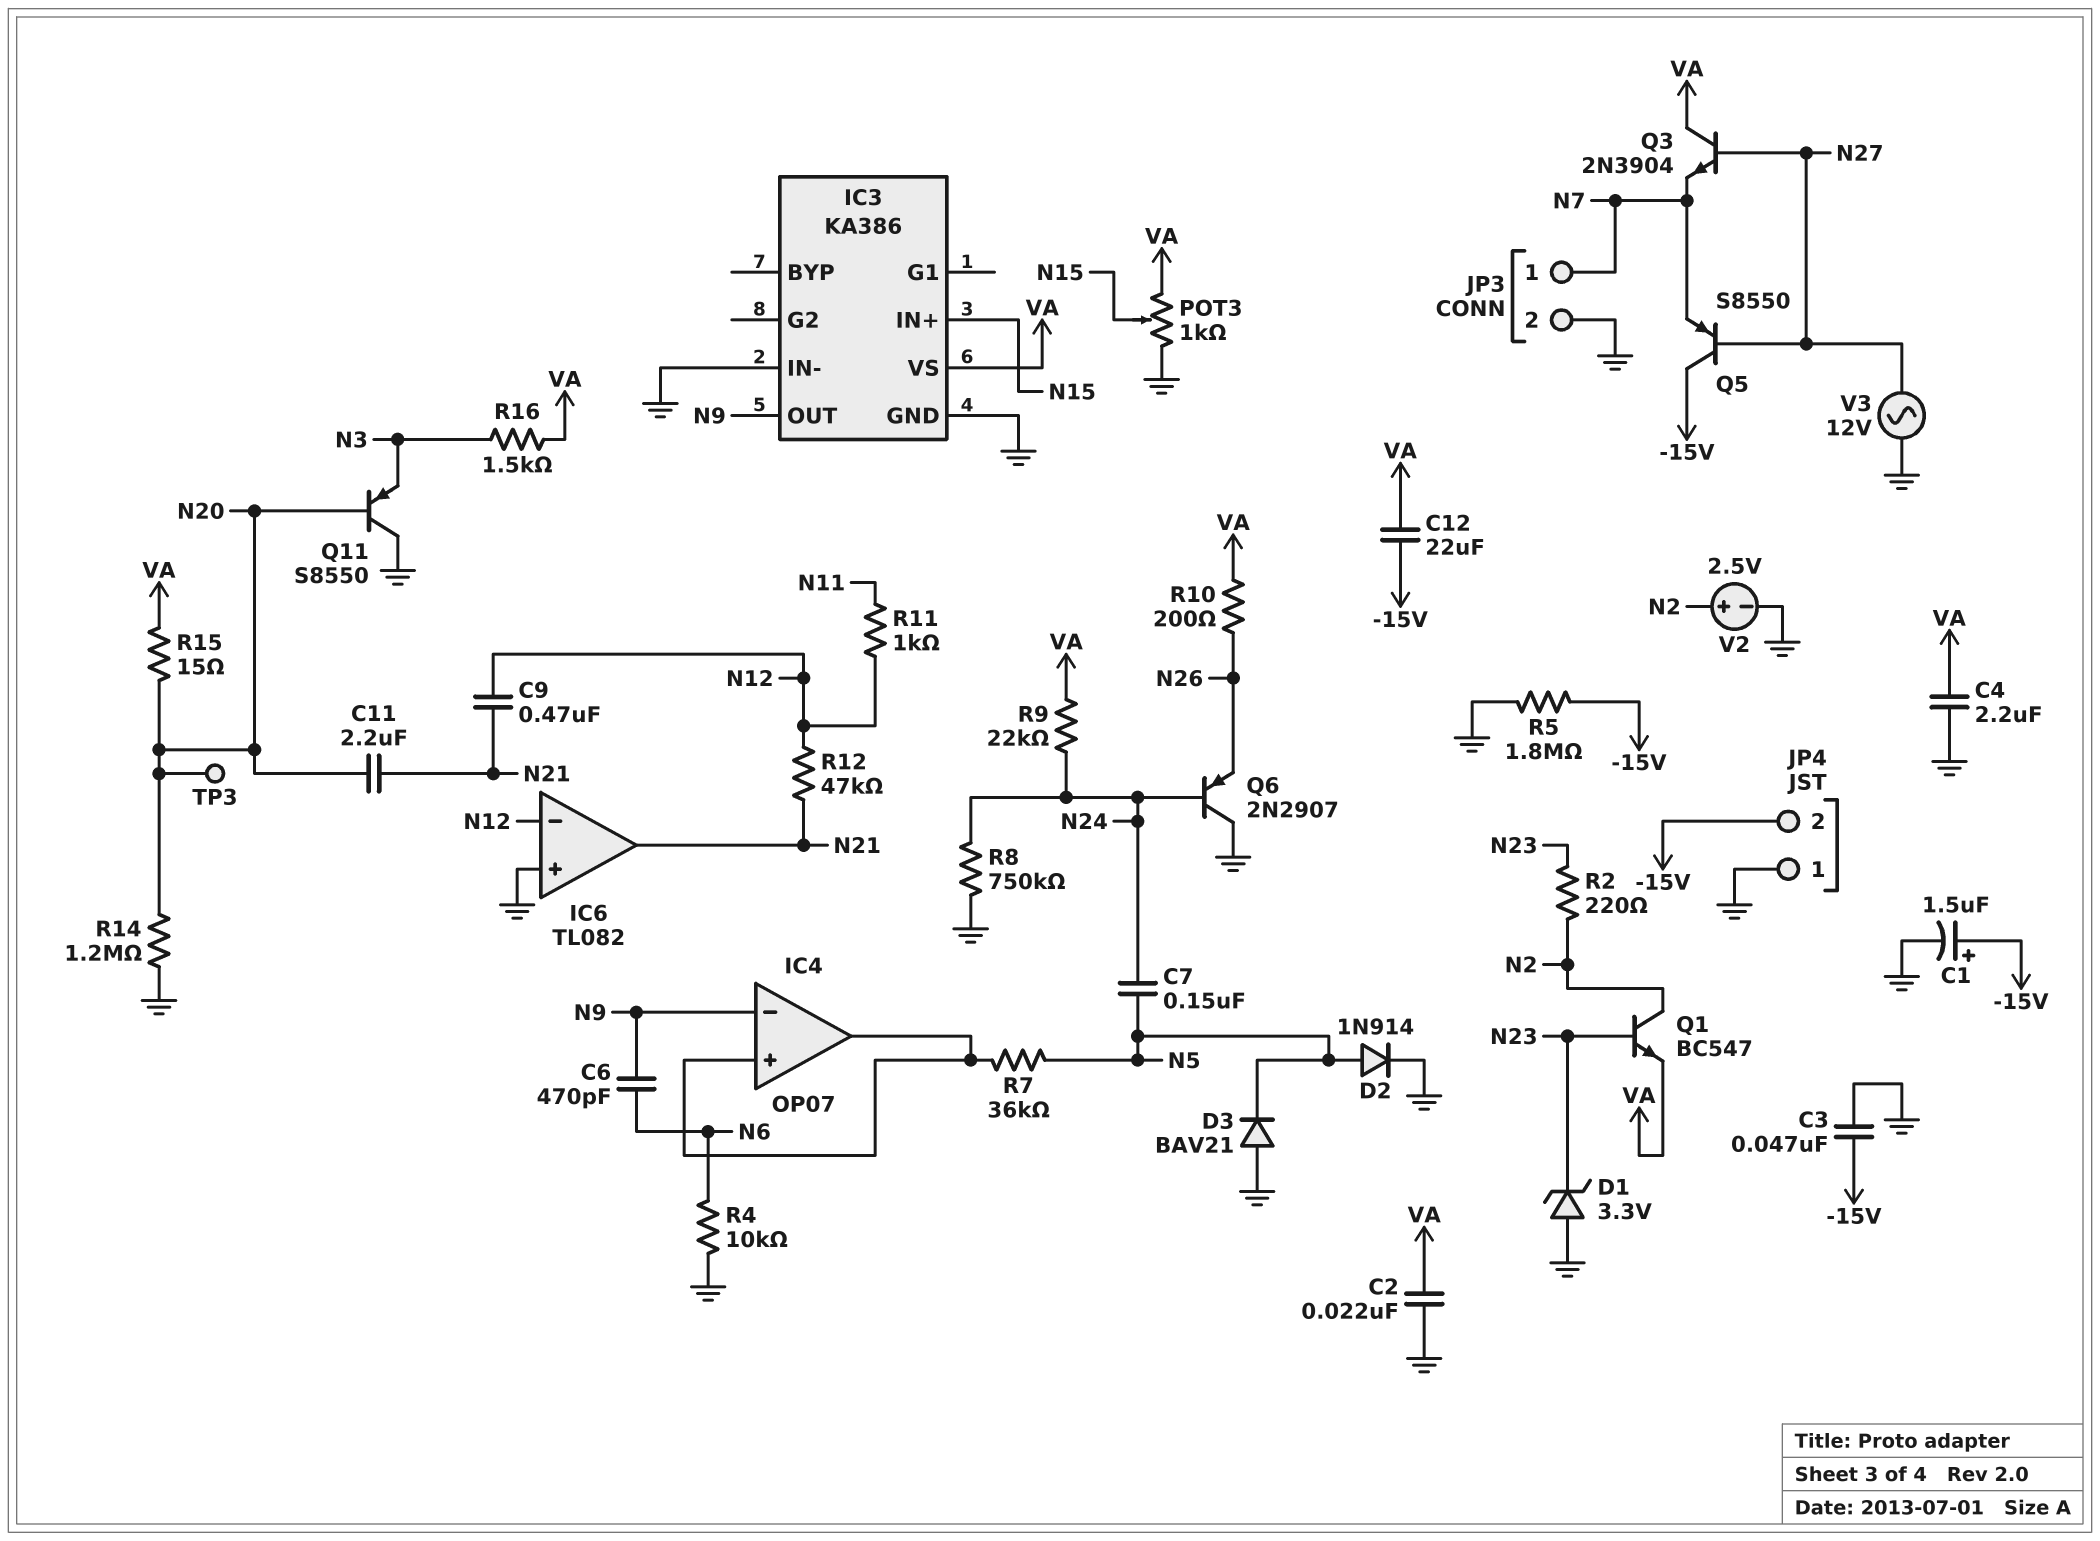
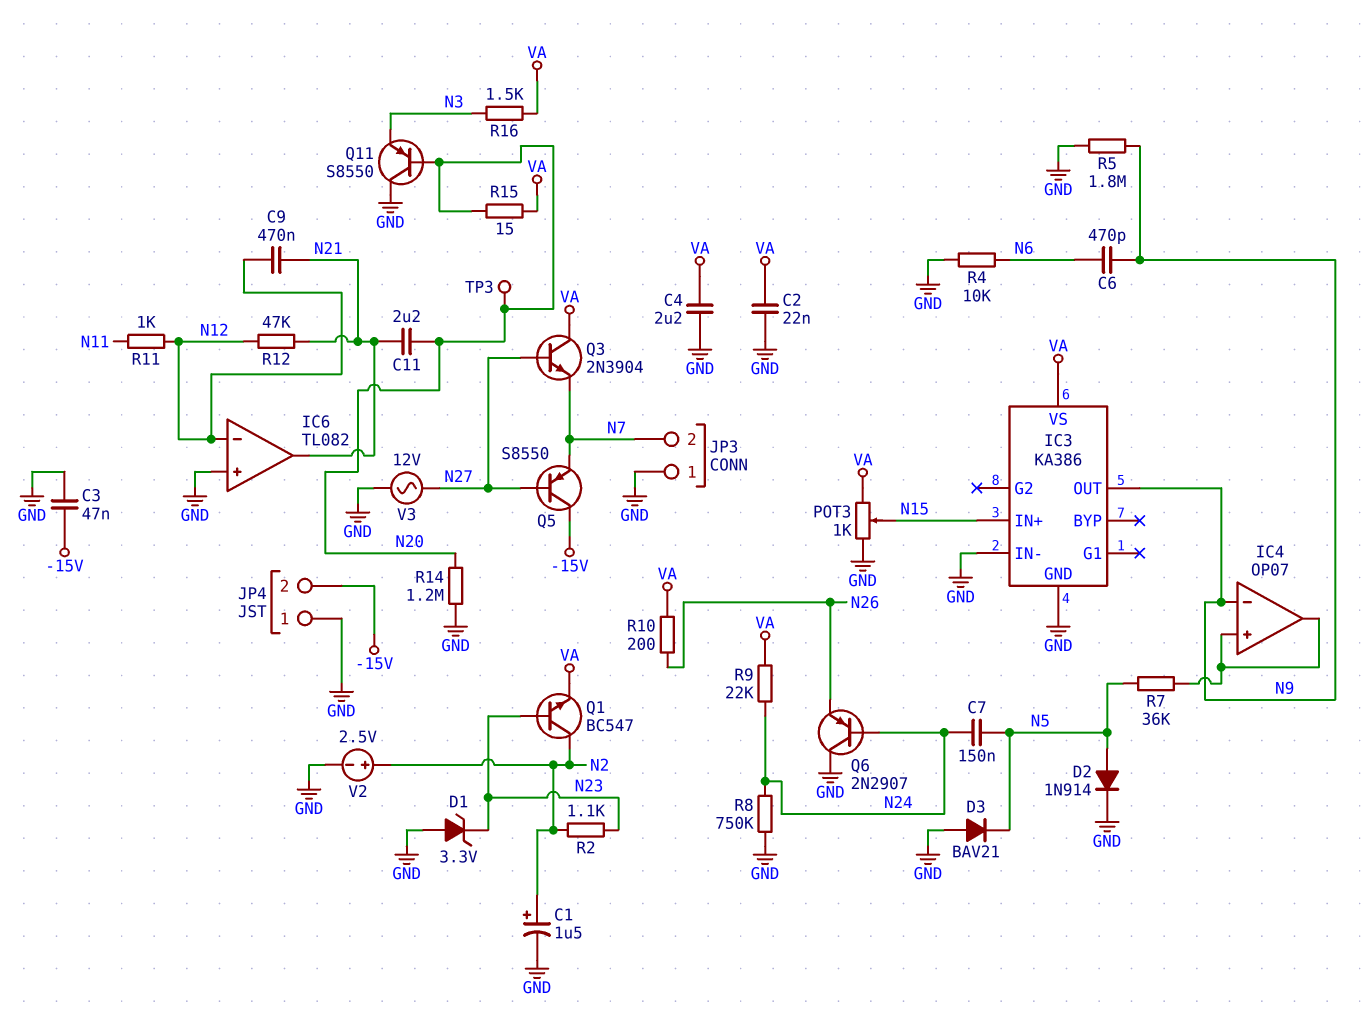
C1: 1.5uF (plus -15V, minus GND) -> 1.5uF (plus N2, minus GND)
C12: 22uF (-15V, VA) -> none
JP3 pin 1: N7 -> GND
JP3 pin 2: GND -> N7
R2: 220 (N2, N23) -> 1.1k (N2, N23)
R5: 1.8M (-15V, GND) -> 1.8M (GND, N9)

